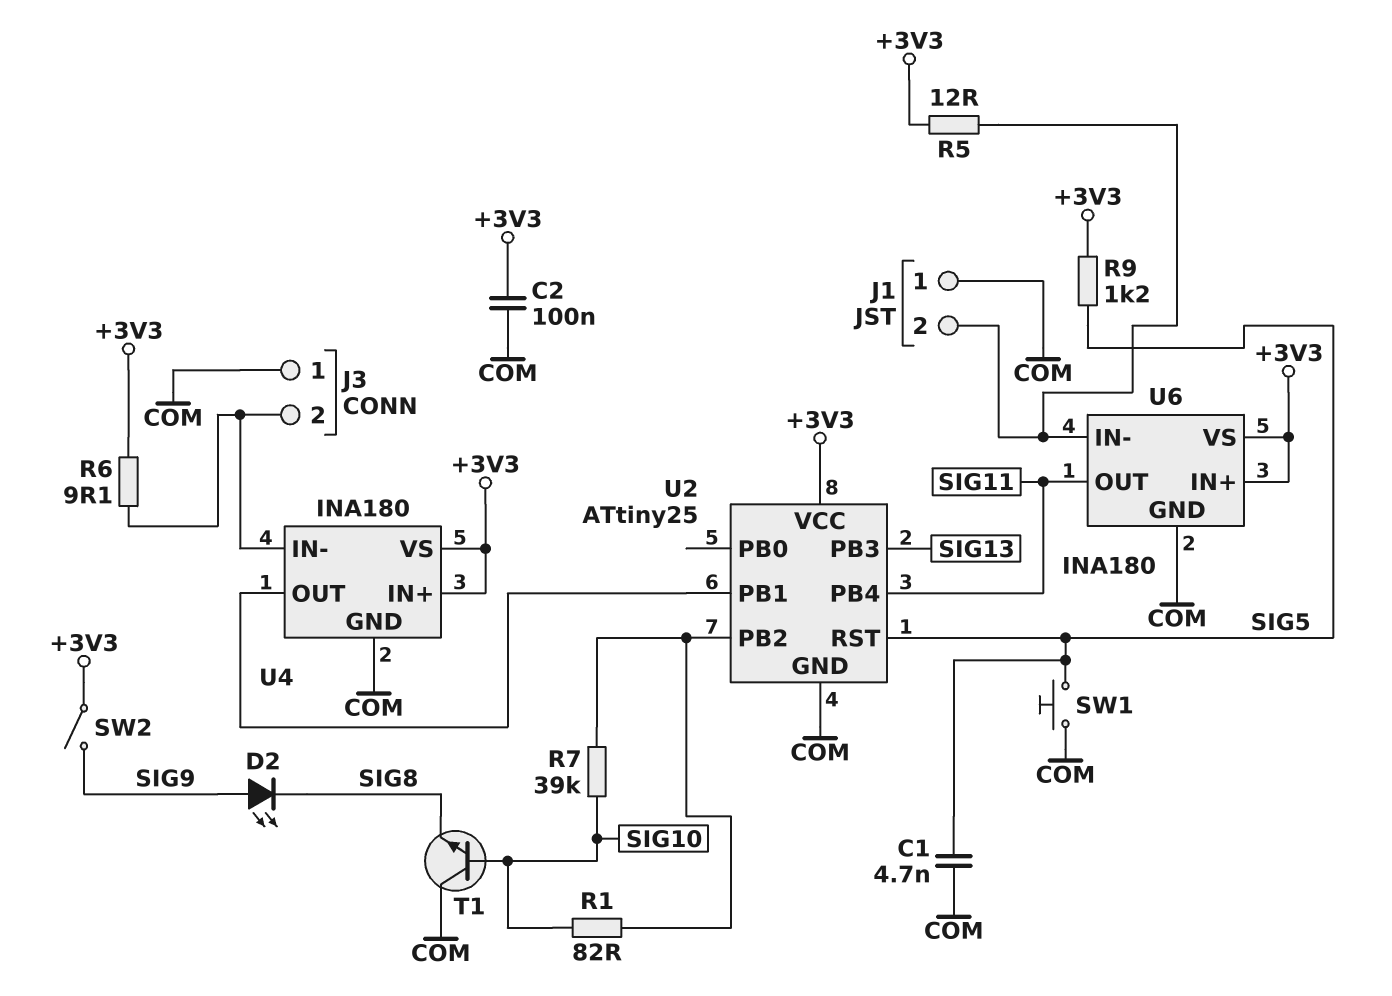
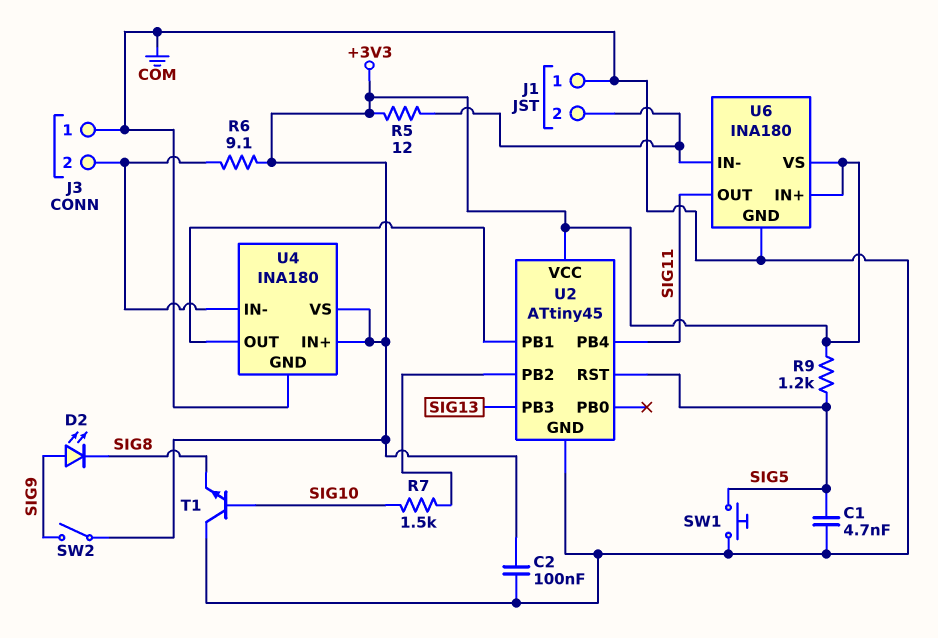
R1: 82 (SIG10, U2/PB2) -> none
R7: 39k (SIG10, U2/PB2) -> 1.5k (SIG10, U2/PB2)
U2: ATtiny25 -> ATtiny45

